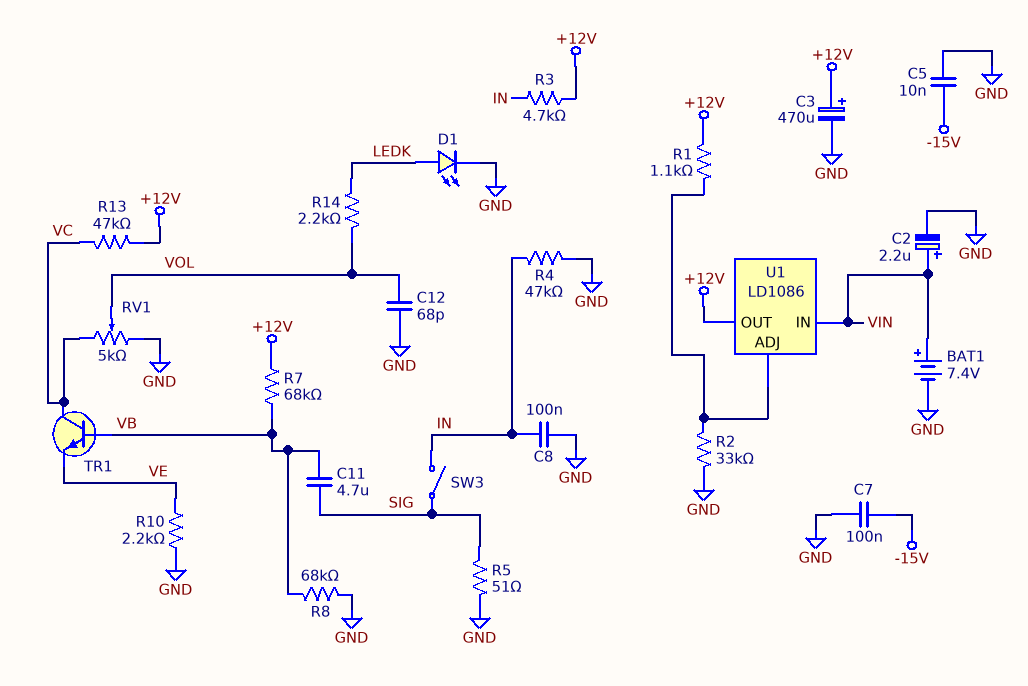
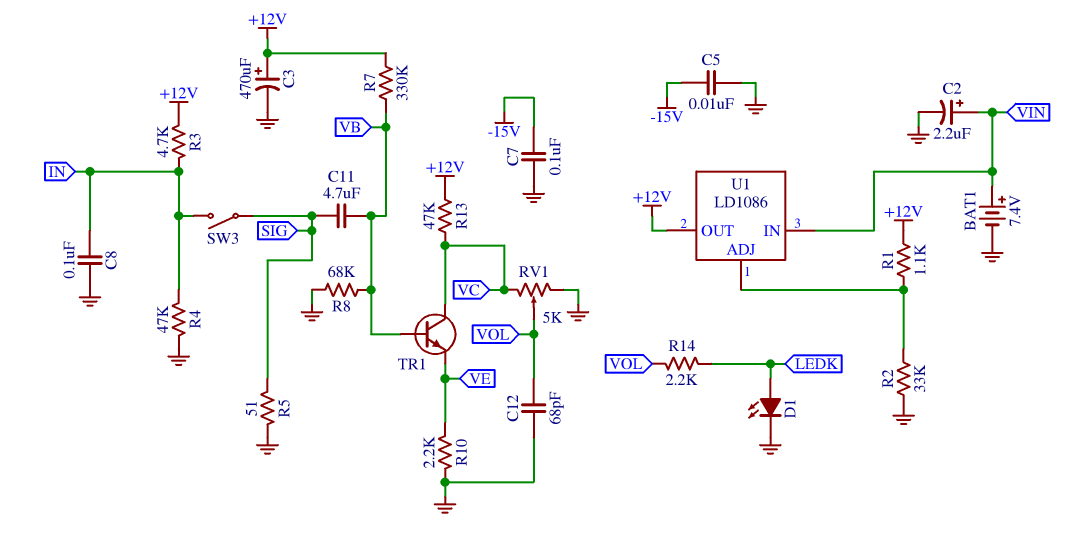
R7: 68k (+12V, VB) -> 330k (+12V, VB)

